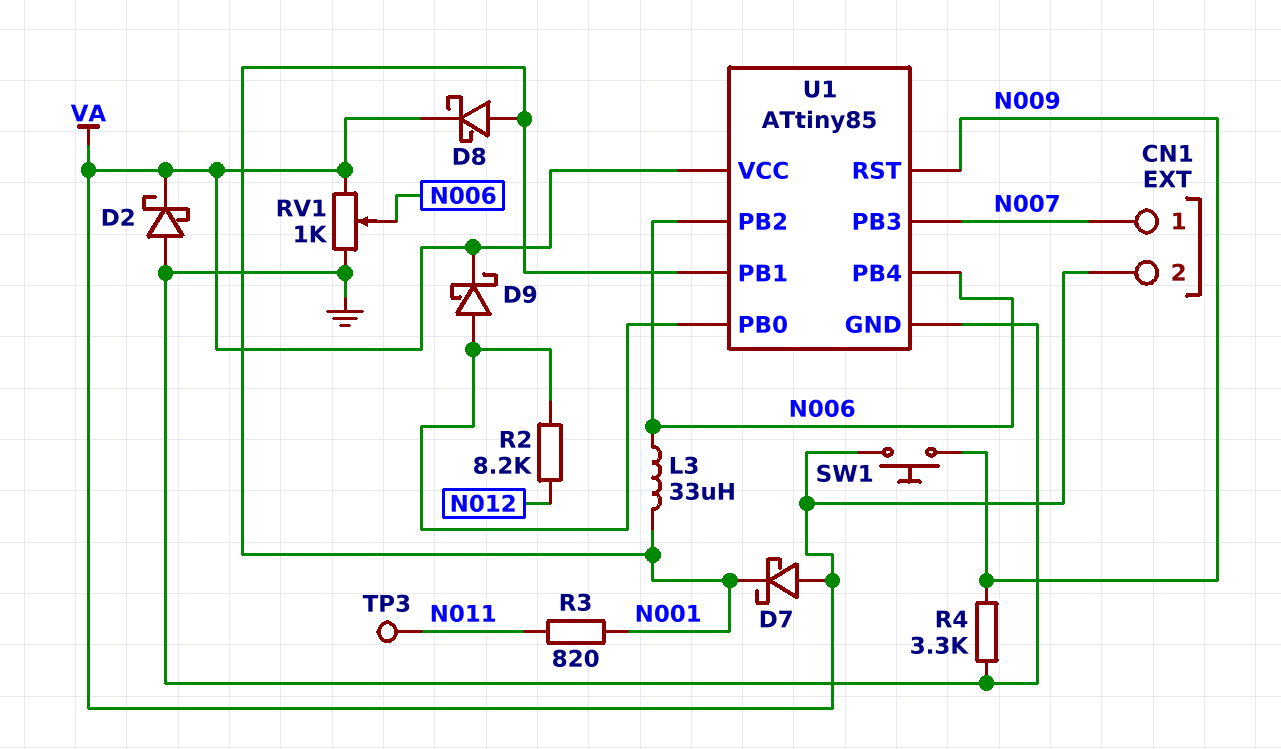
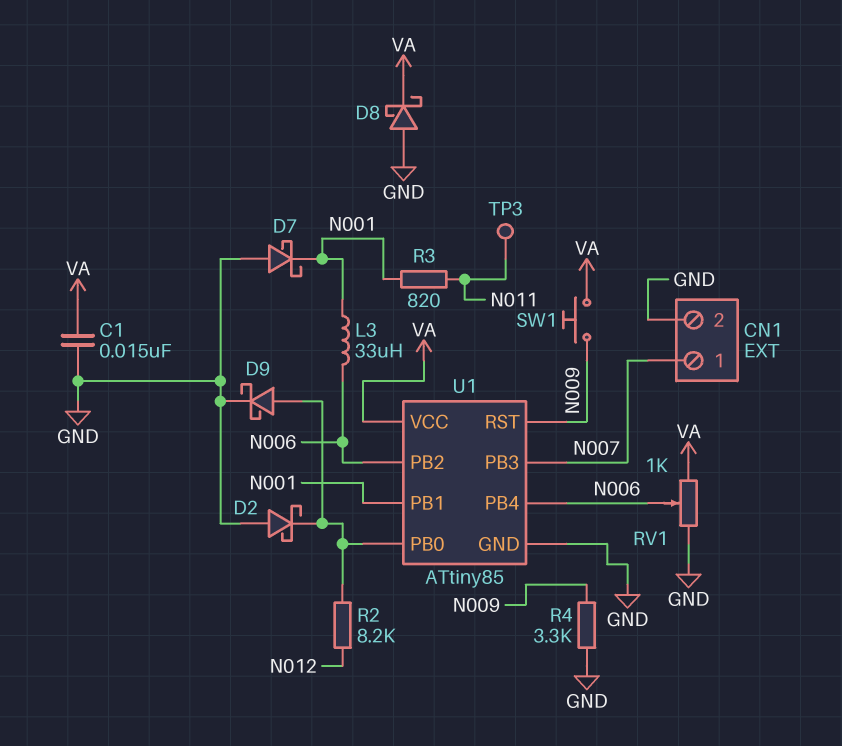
C1: none -> 15nF (GND, VA)
CN1 pin 2: VA -> GND
D2: schottky (A GND, K VA) -> schottky (A GND, K U1/PB0)
D7: schottky (A VA, K N001) -> schottky (A GND, K N001)
D8: schottky (A N001, K VA) -> schottky (A GND, K VA)
D9: schottky (A U1/PB0, K VA) -> schottky (A U1/PB0, K GND)

